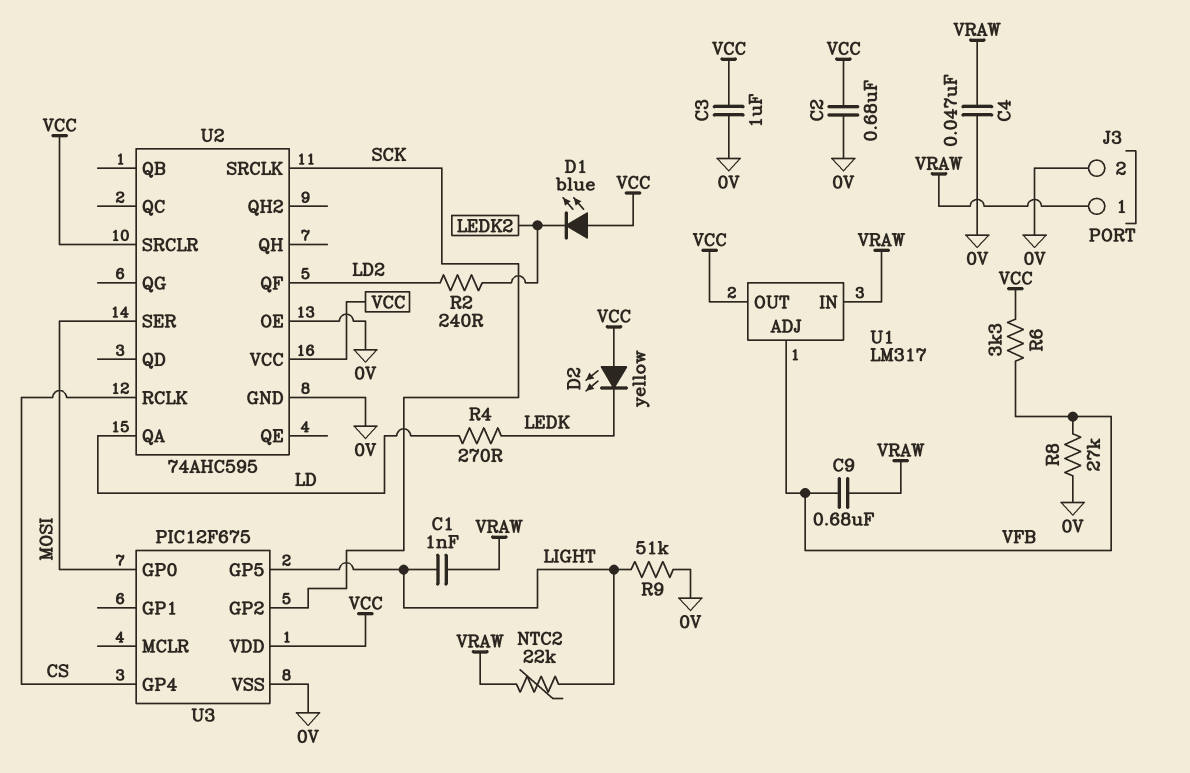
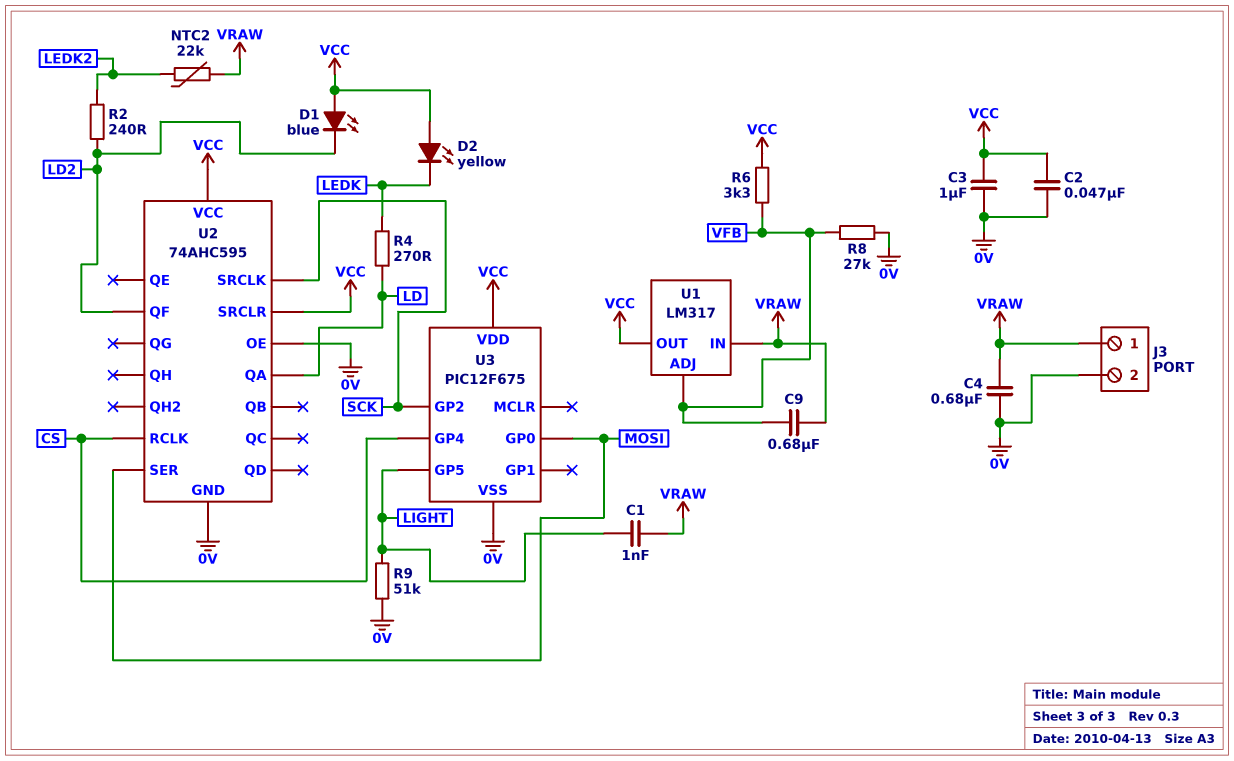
C2: 680nF (0V, VCC) -> 47nF (0V, VCC)
C4: 47nF (0V, VRAW) -> 680nF (0V, VRAW)
D1: LED blue (A VCC, K LEDK2) -> LED blue (A VCC, K LD2)
NTC2: 22k (LIGHT, VRAW) -> 22k (LEDK2, VRAW)

